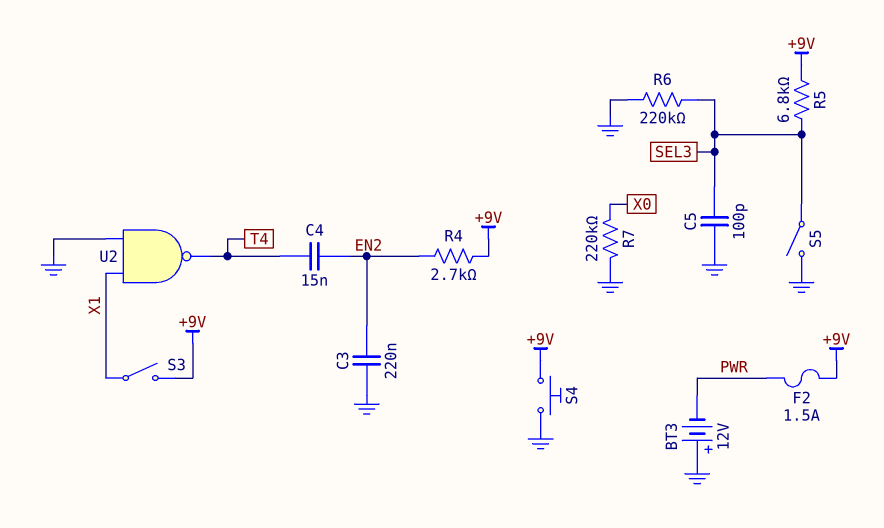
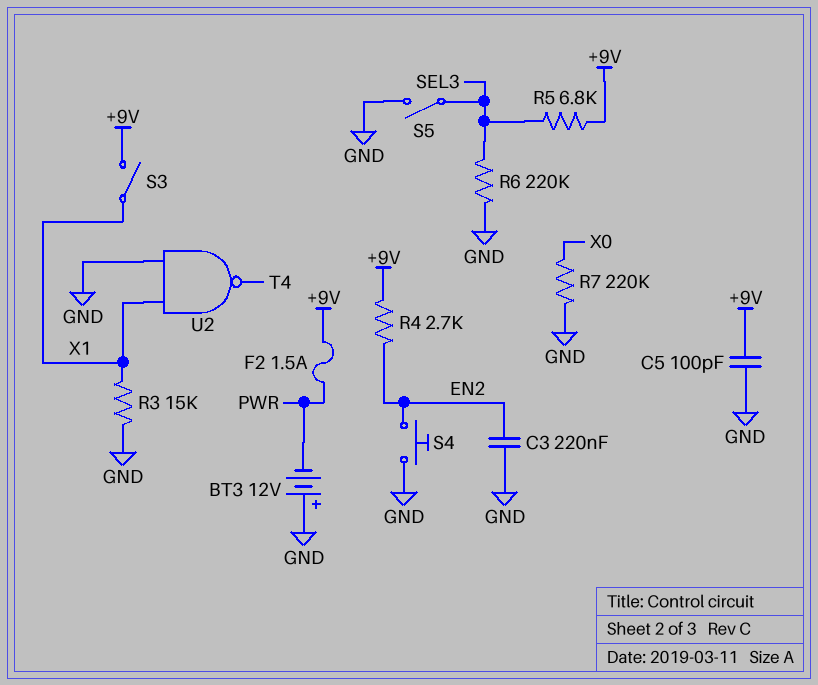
C4: 15nF (EN2, T4) -> none
C5: 100pF (GND, SEL3) -> 100pF (+9V, GND)
R3: none -> 15k (GND, X1)
S4: button (+9V, GND) -> button (EN2, GND)

